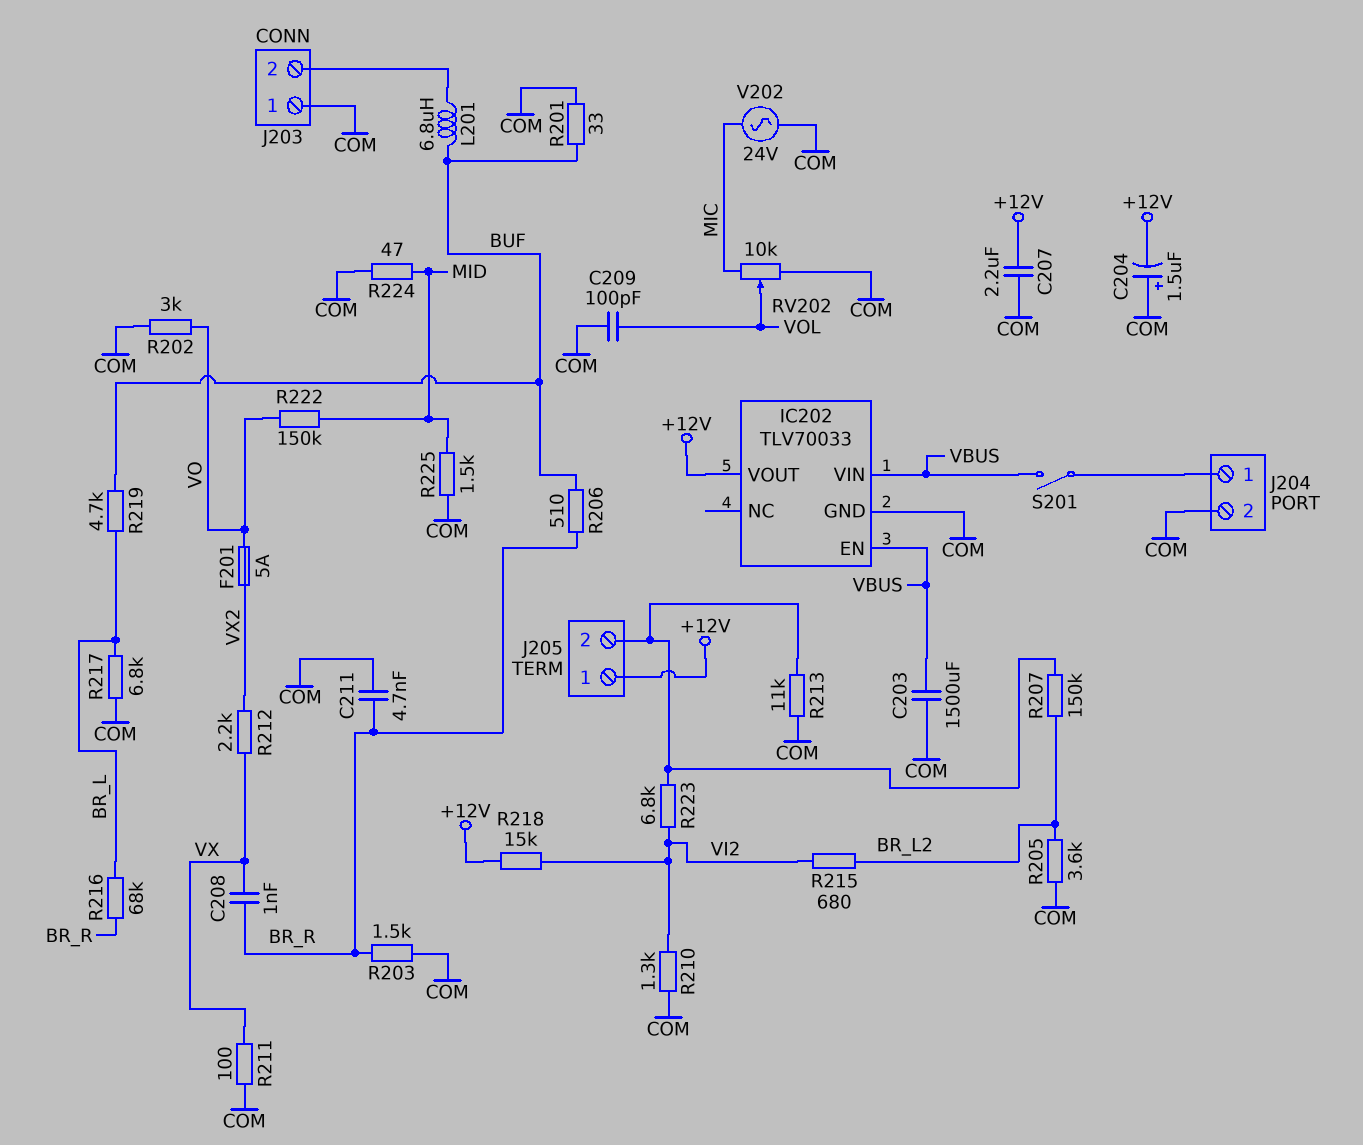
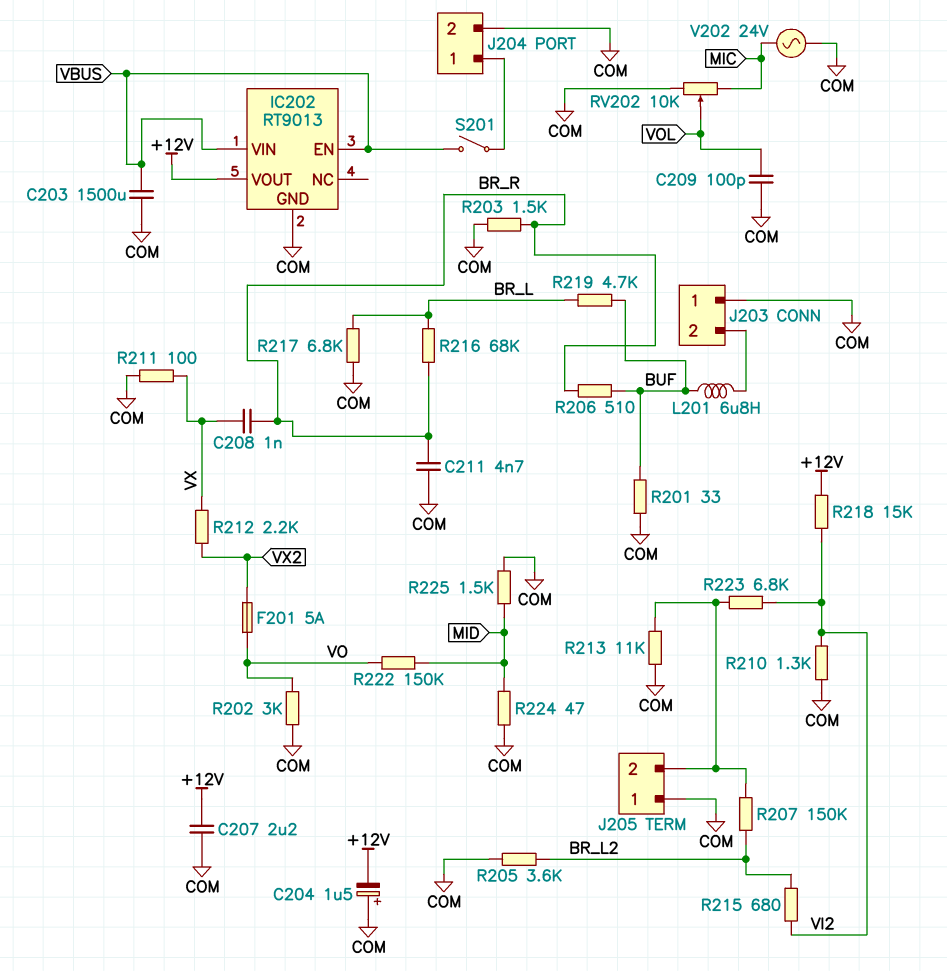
IC202: TLV70033 -> RT9013
J205 pin 1: +12V -> COM

